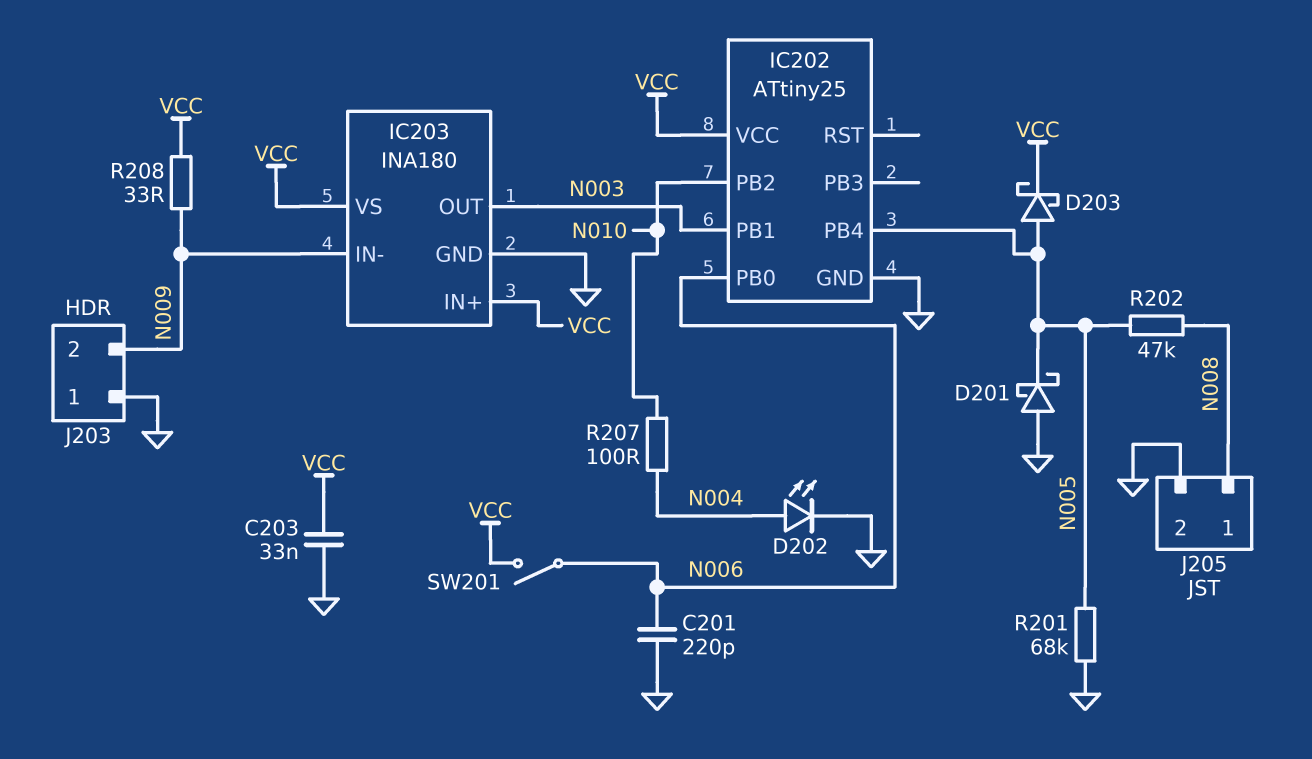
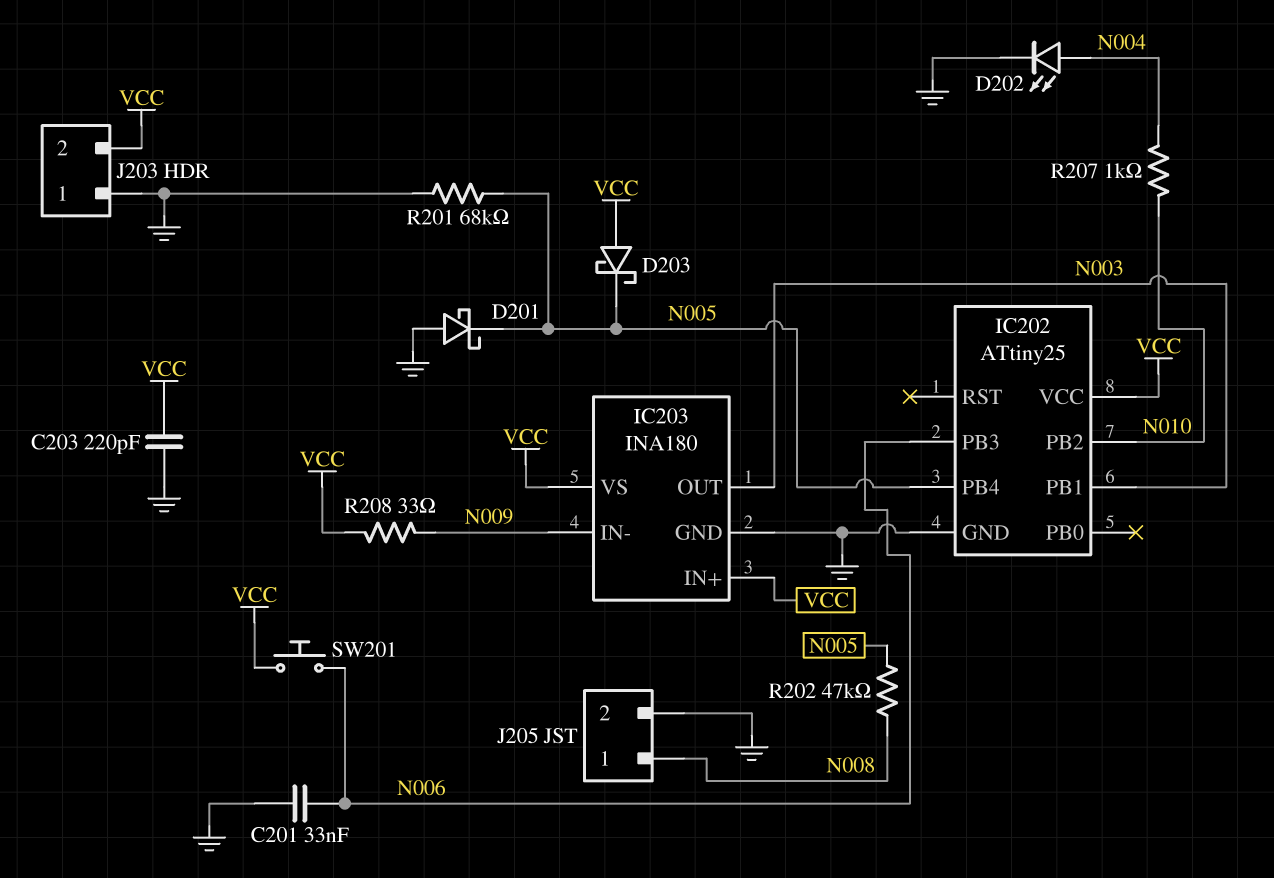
C201: 220pF (GND, N006) -> 33nF (GND, N006)
C203: 33nF (GND, VCC) -> 220pF (GND, VCC)
D203: schottky (A N005, K VCC) -> schottky (A VCC, K N005)
IC202 pin PB0: N006 -> none
IC202 pin PB3: none -> N006
J203 pin 2: N009 -> VCC
R207: 100 (N004, N010) -> 1k (N004, N010)
SW201: switch (N006, VCC) -> button (N006, VCC)

